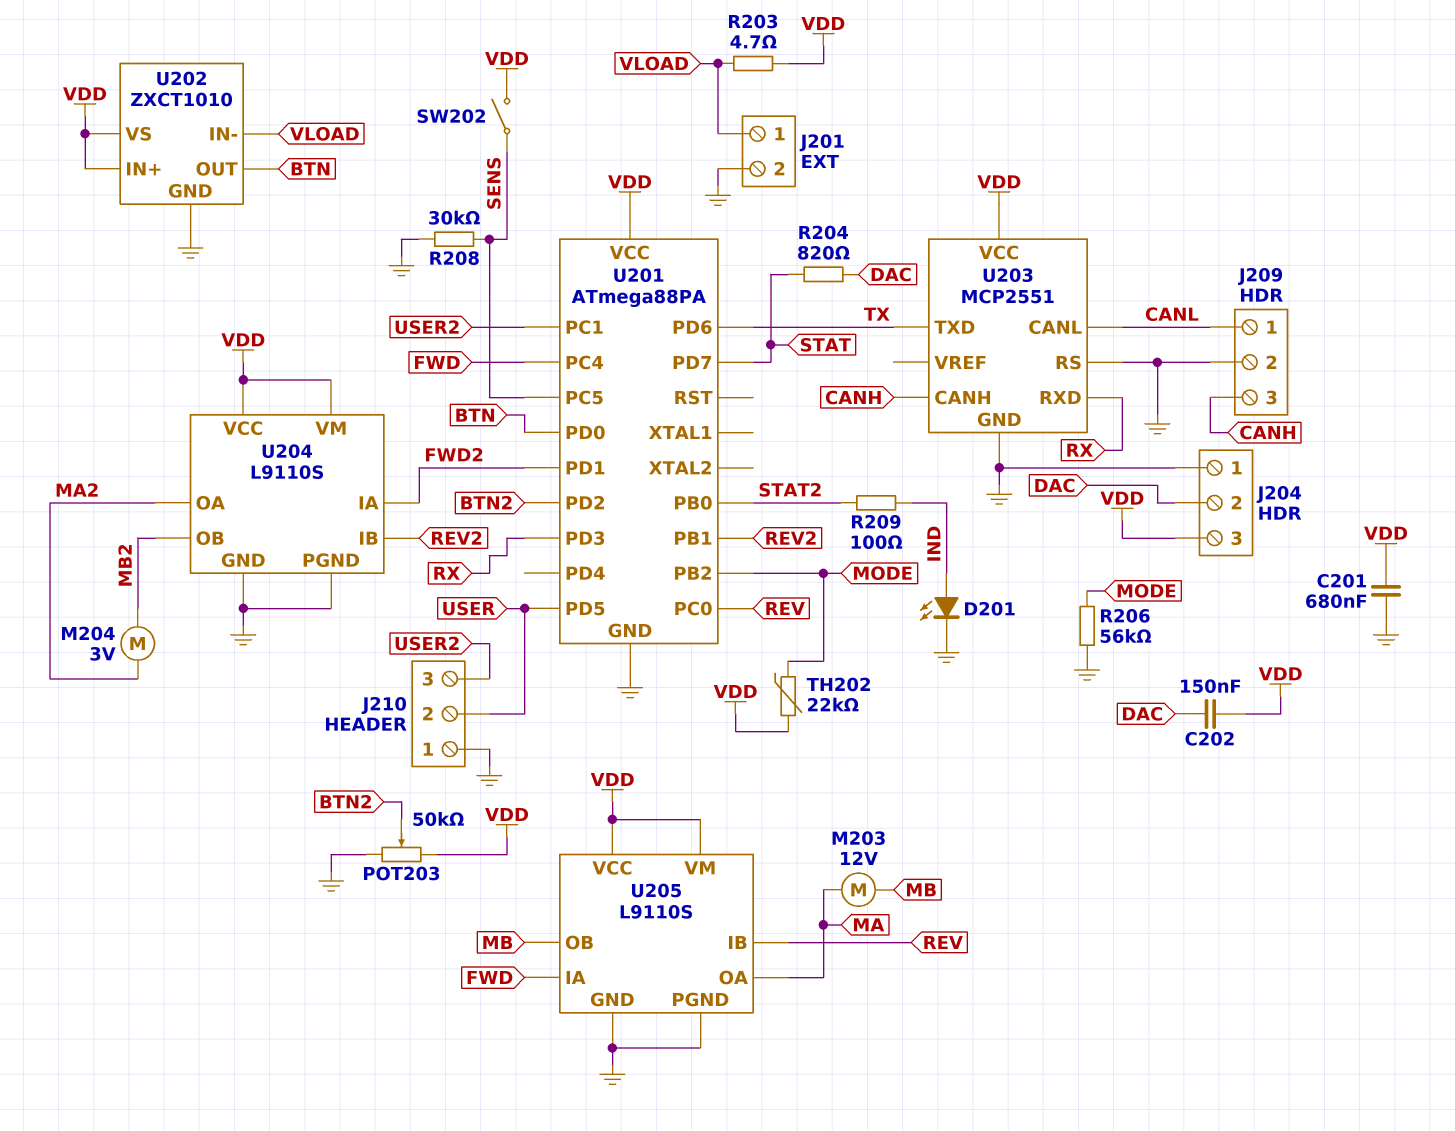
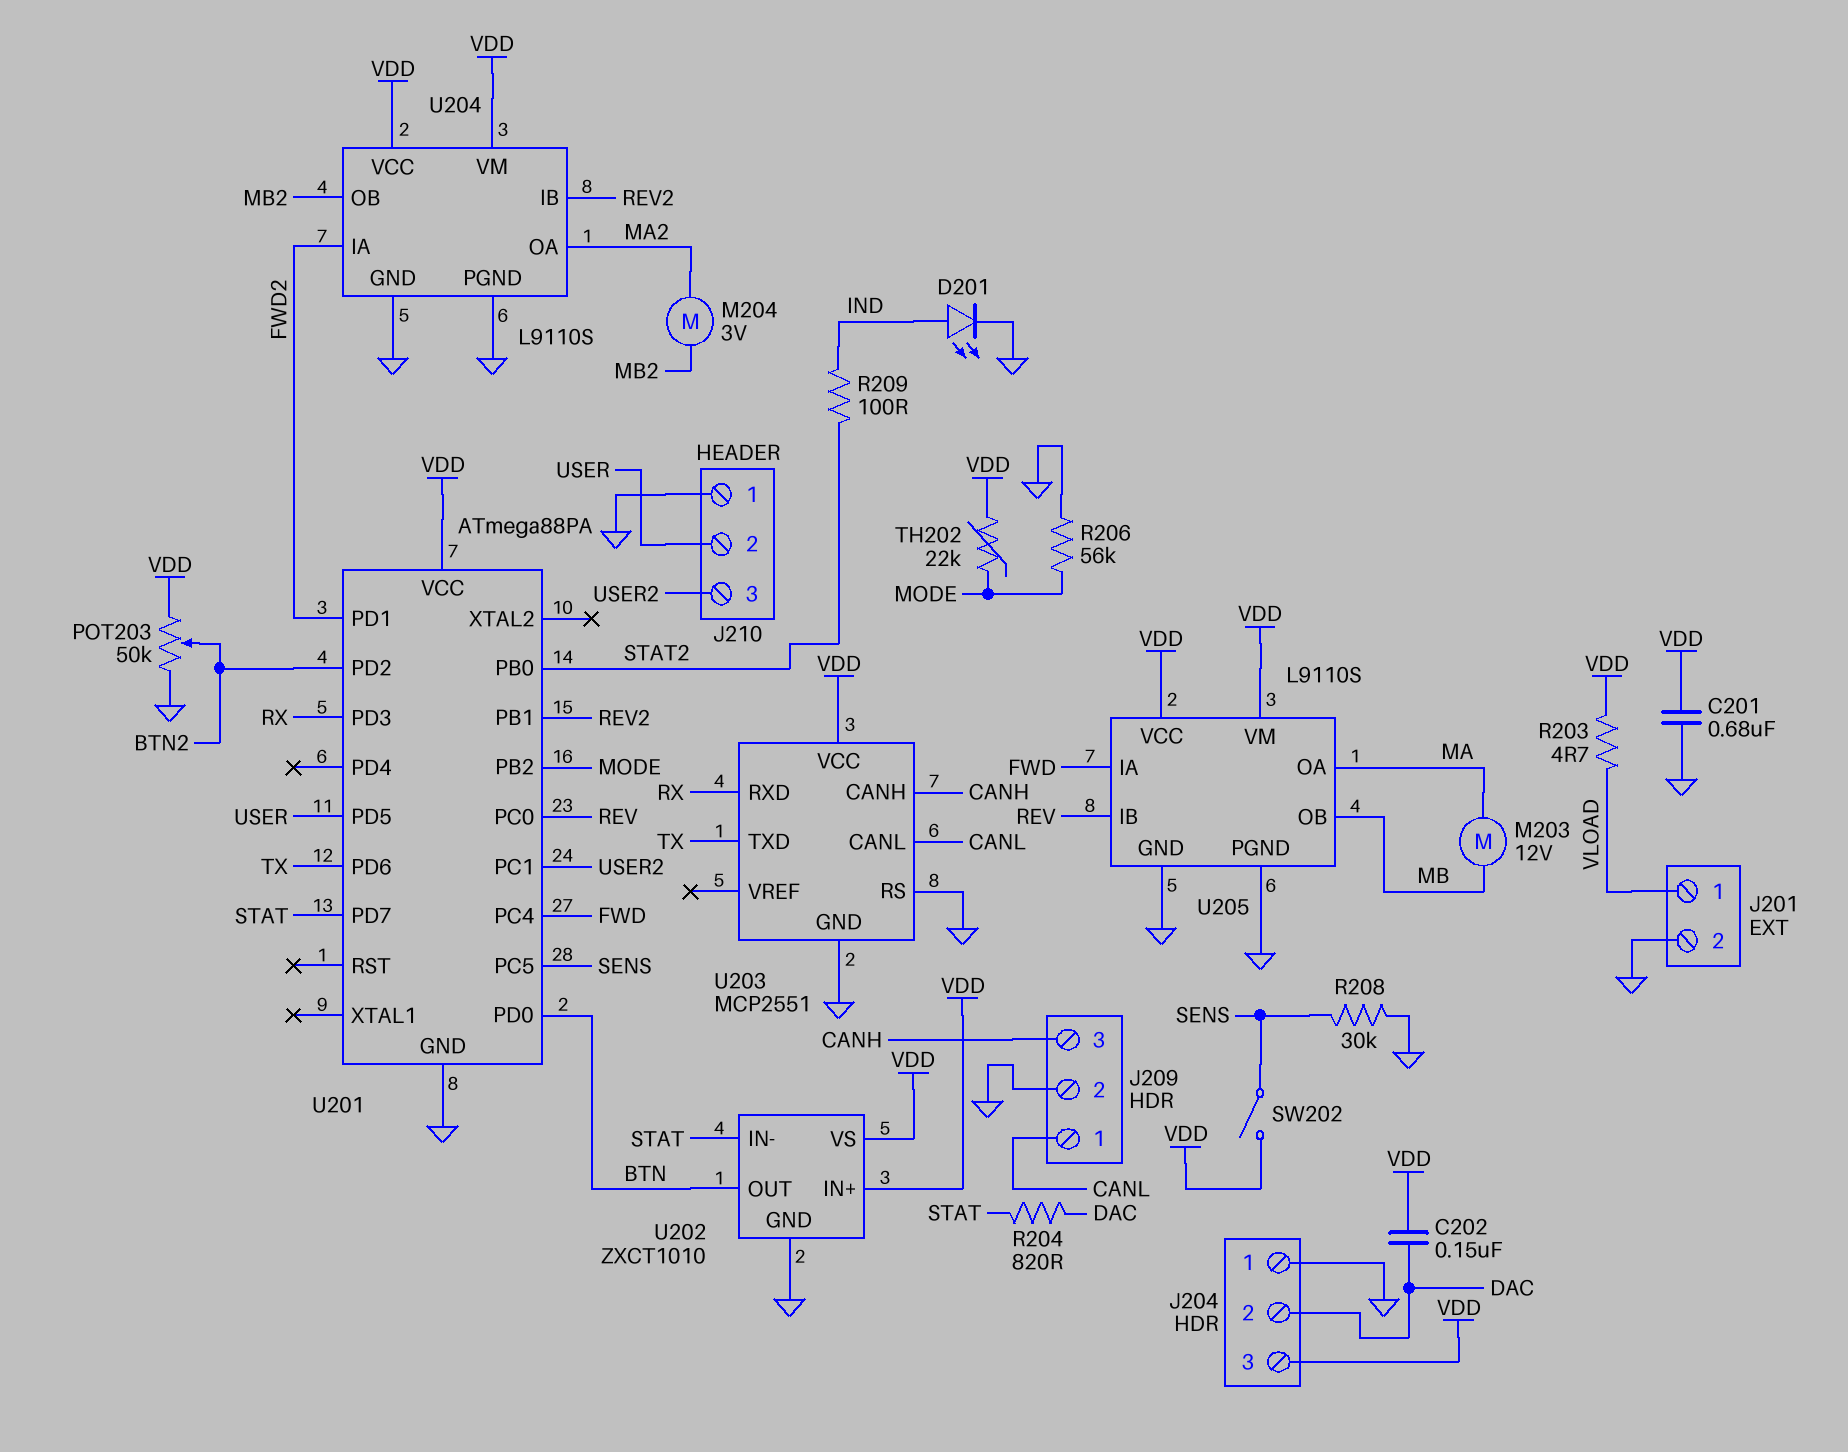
U202 pin IN-: VLOAD -> STAT

